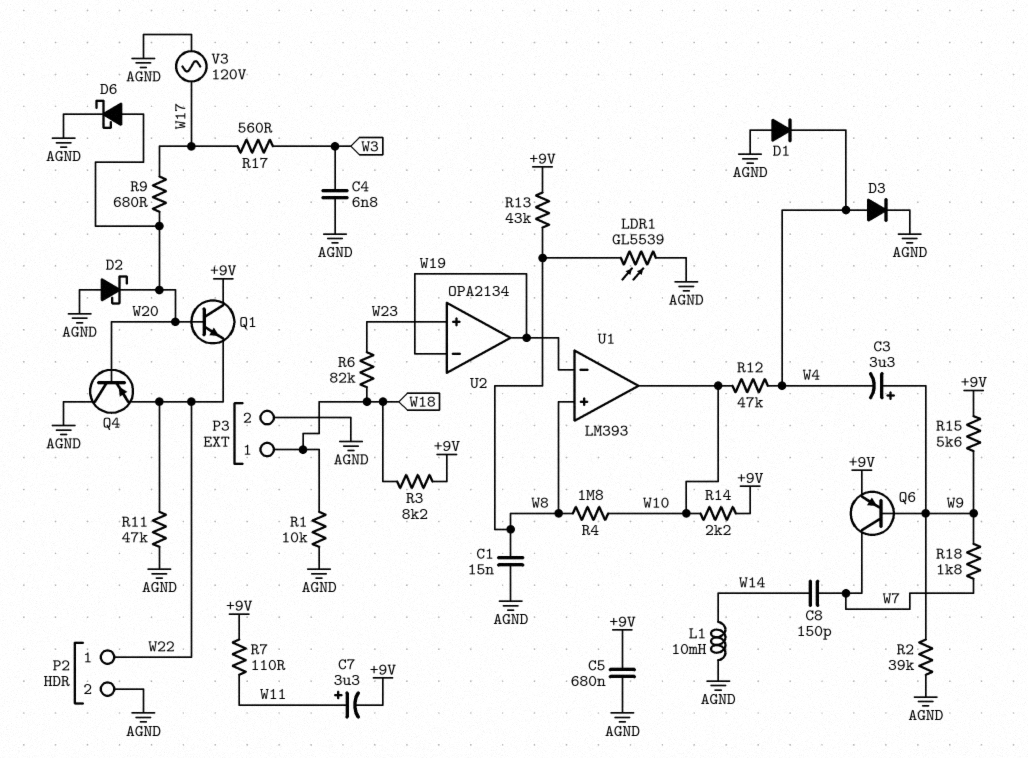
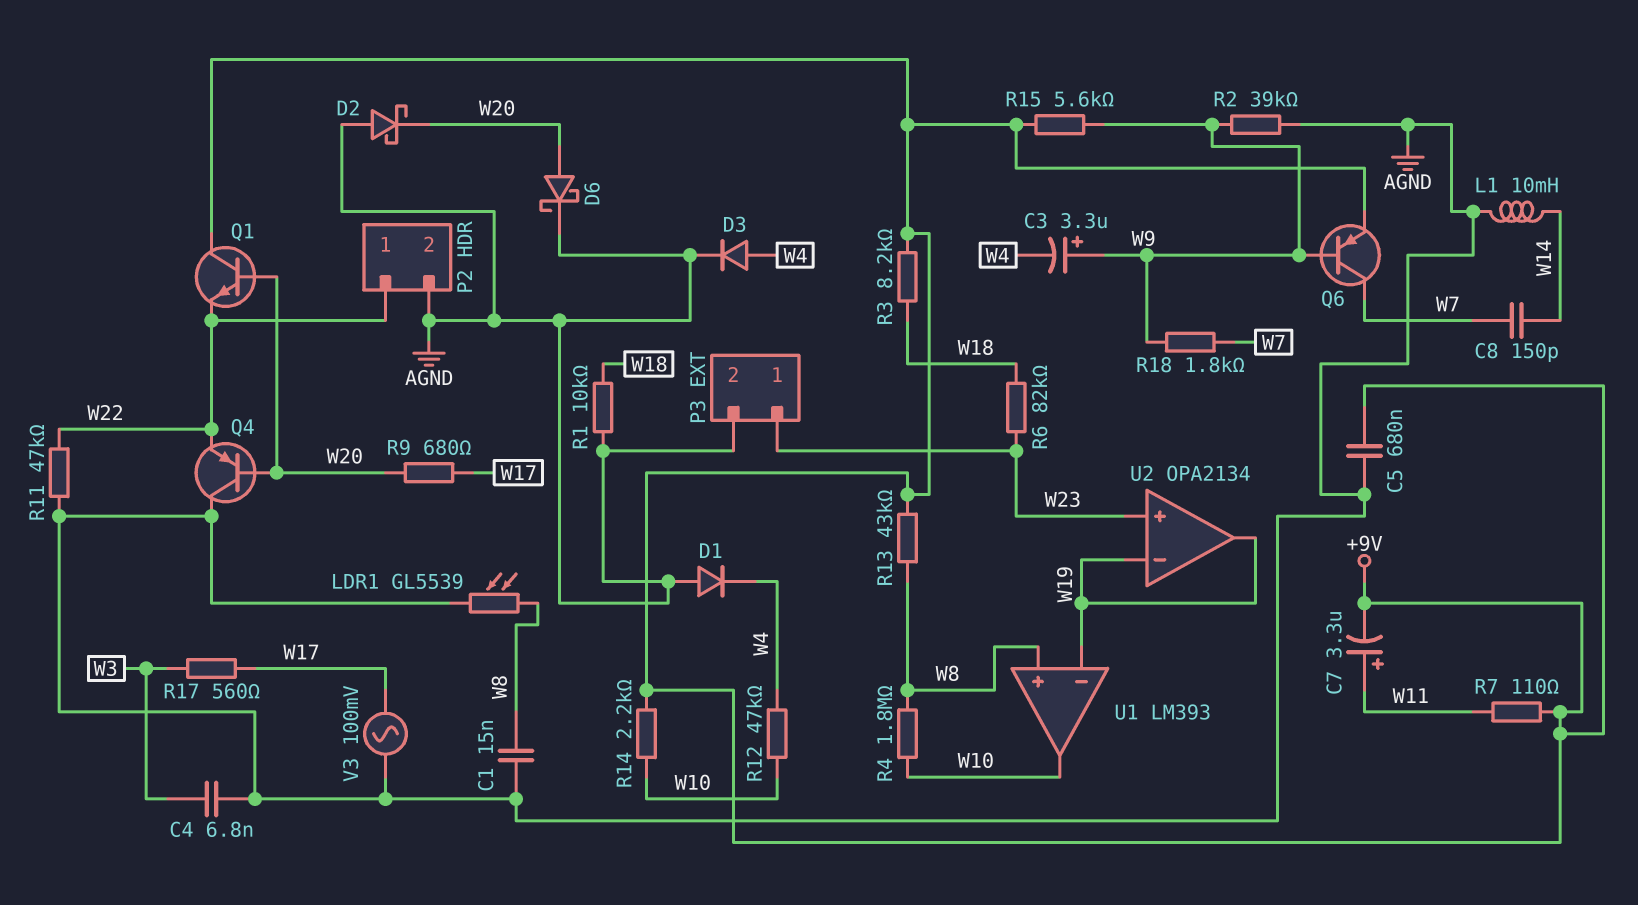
P3 pin 1: W18 -> W23
V3: AC 120V (AGND, W17) -> AC 100mV (AGND, W17)

